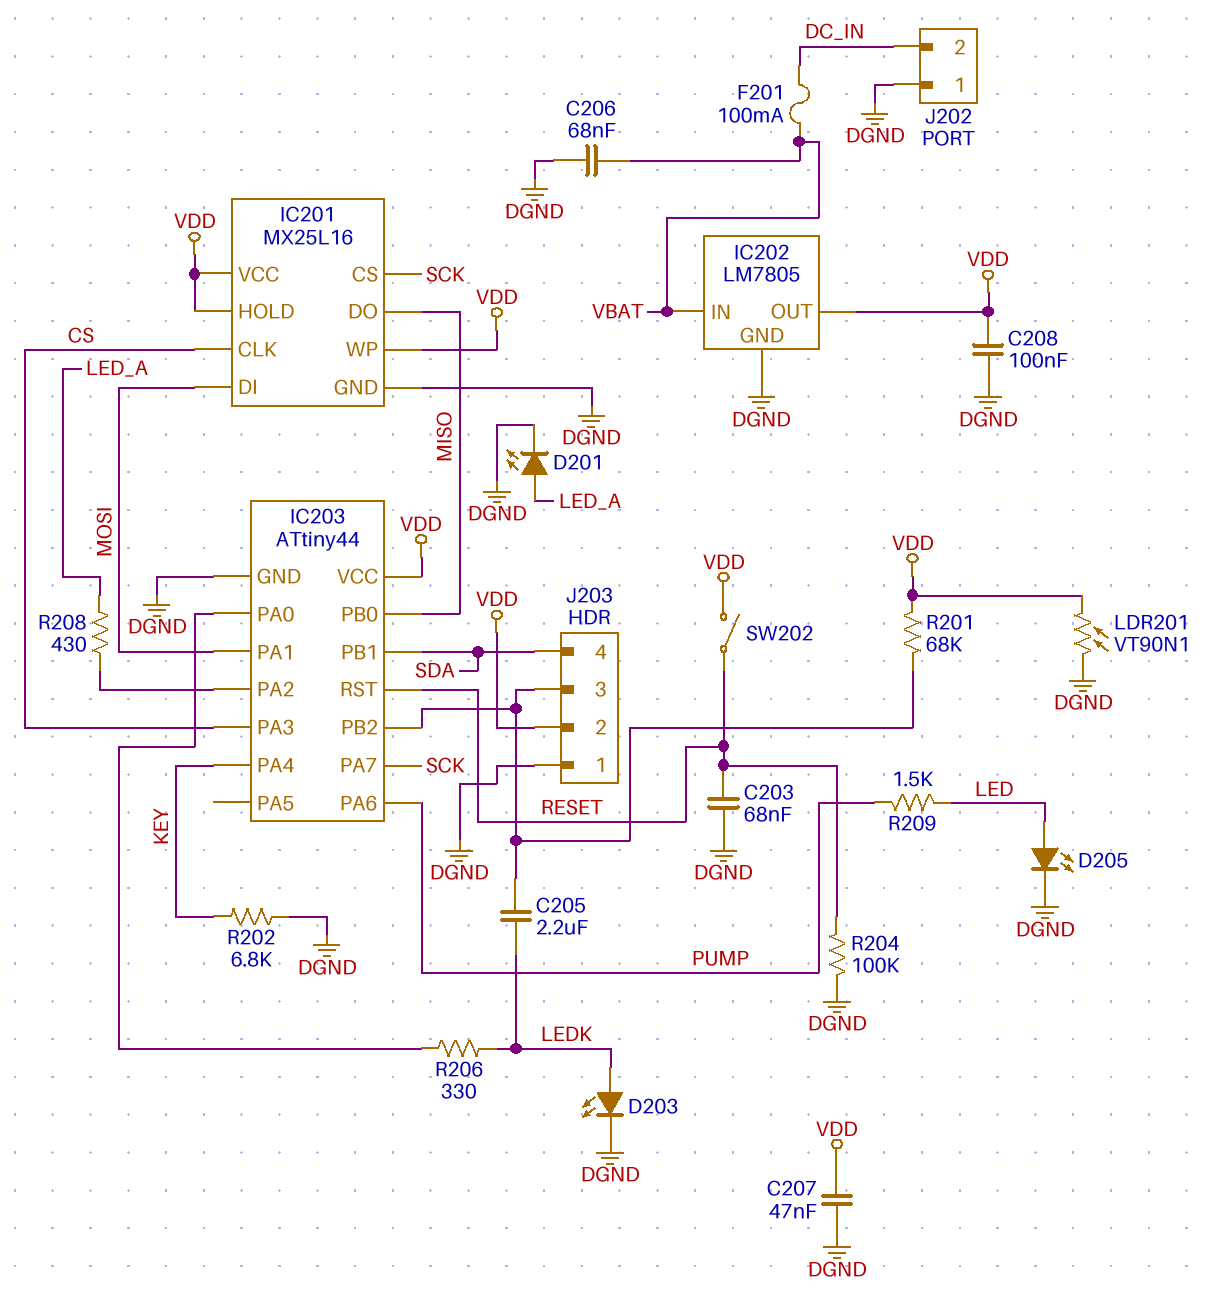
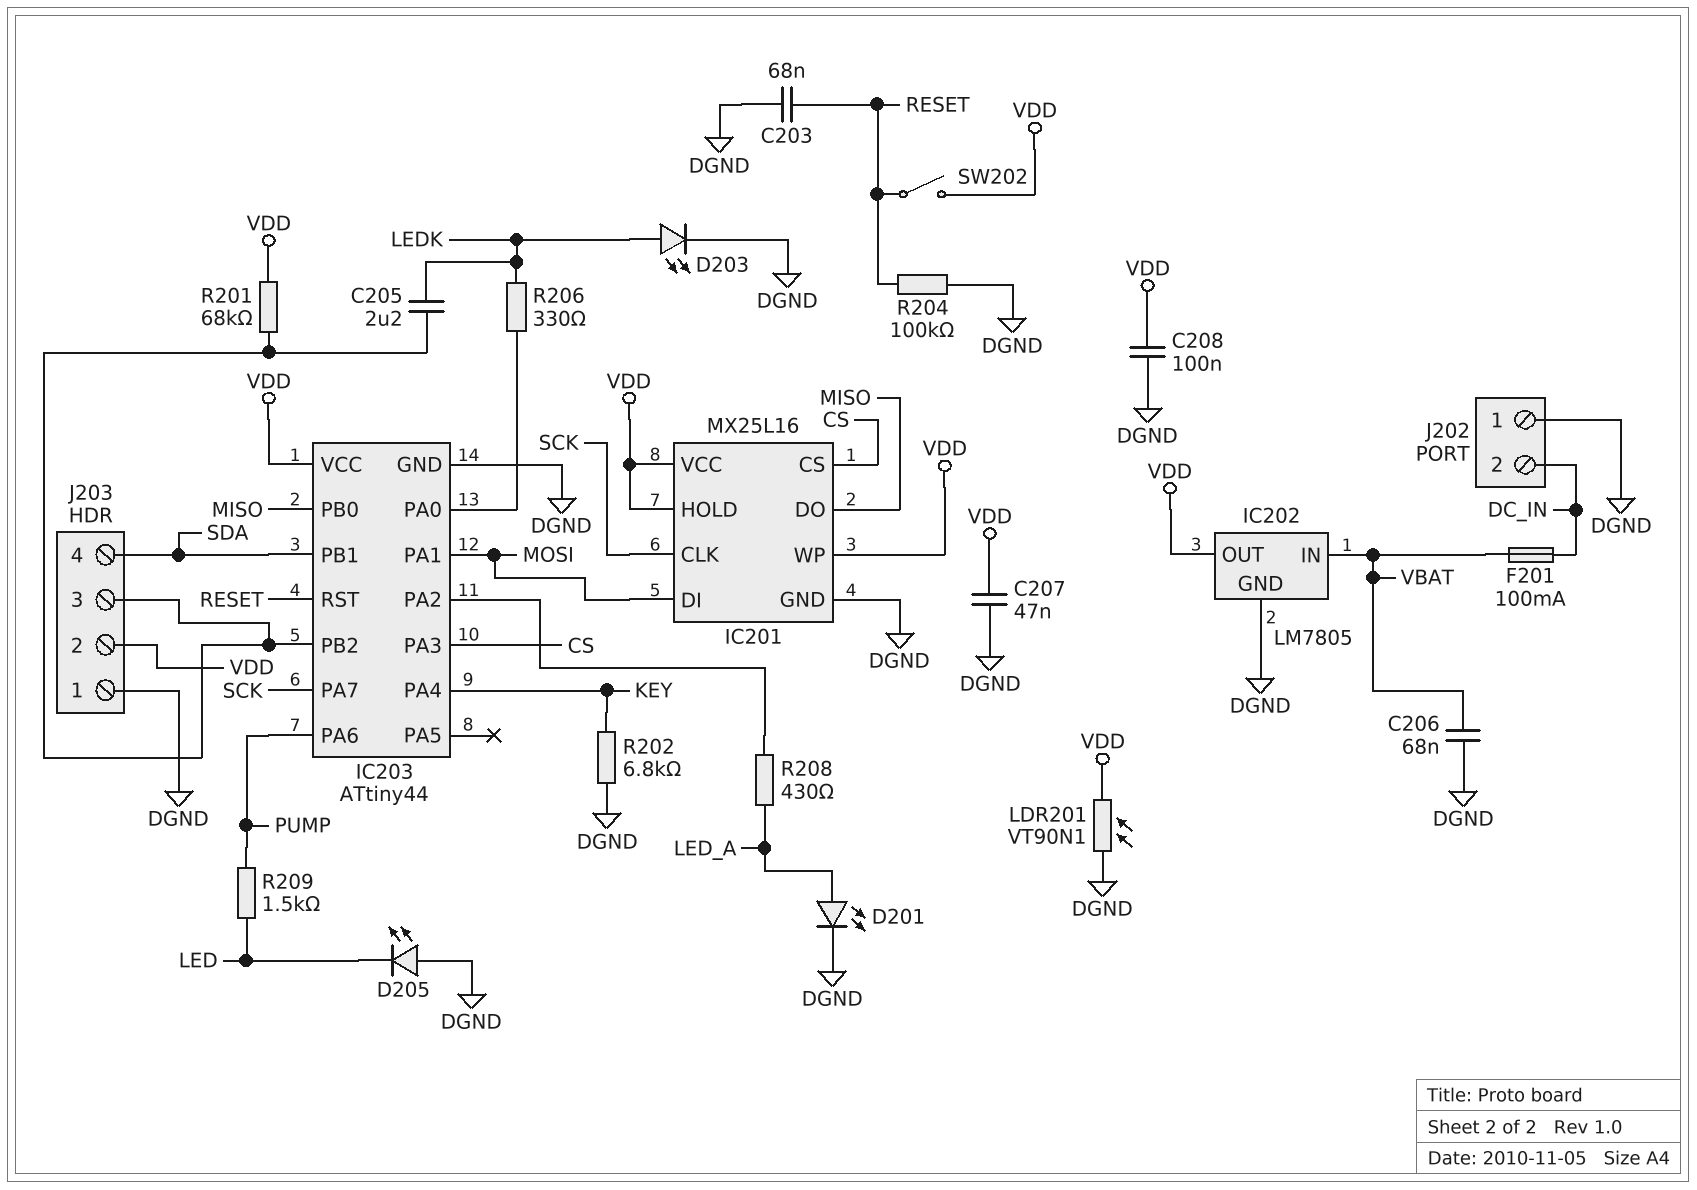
D205: LED (A LED, K DGND) -> LED (A DGND, K LED)
IC201 pin CLK: CS -> SCK
IC201 pin CS: SCK -> CS

